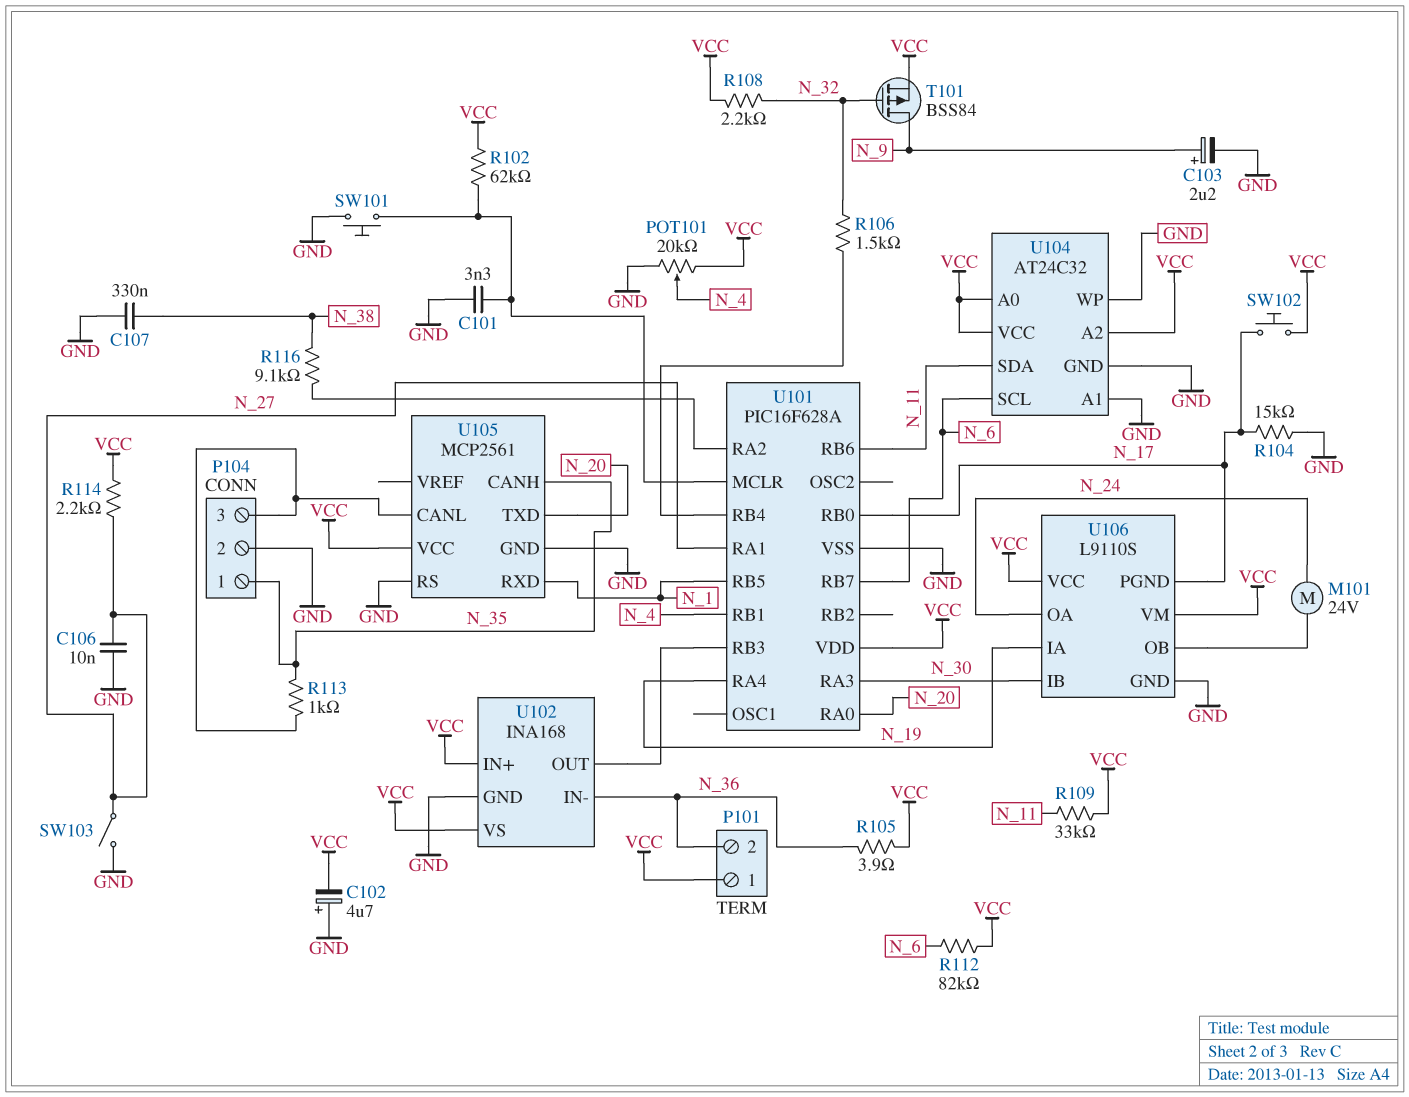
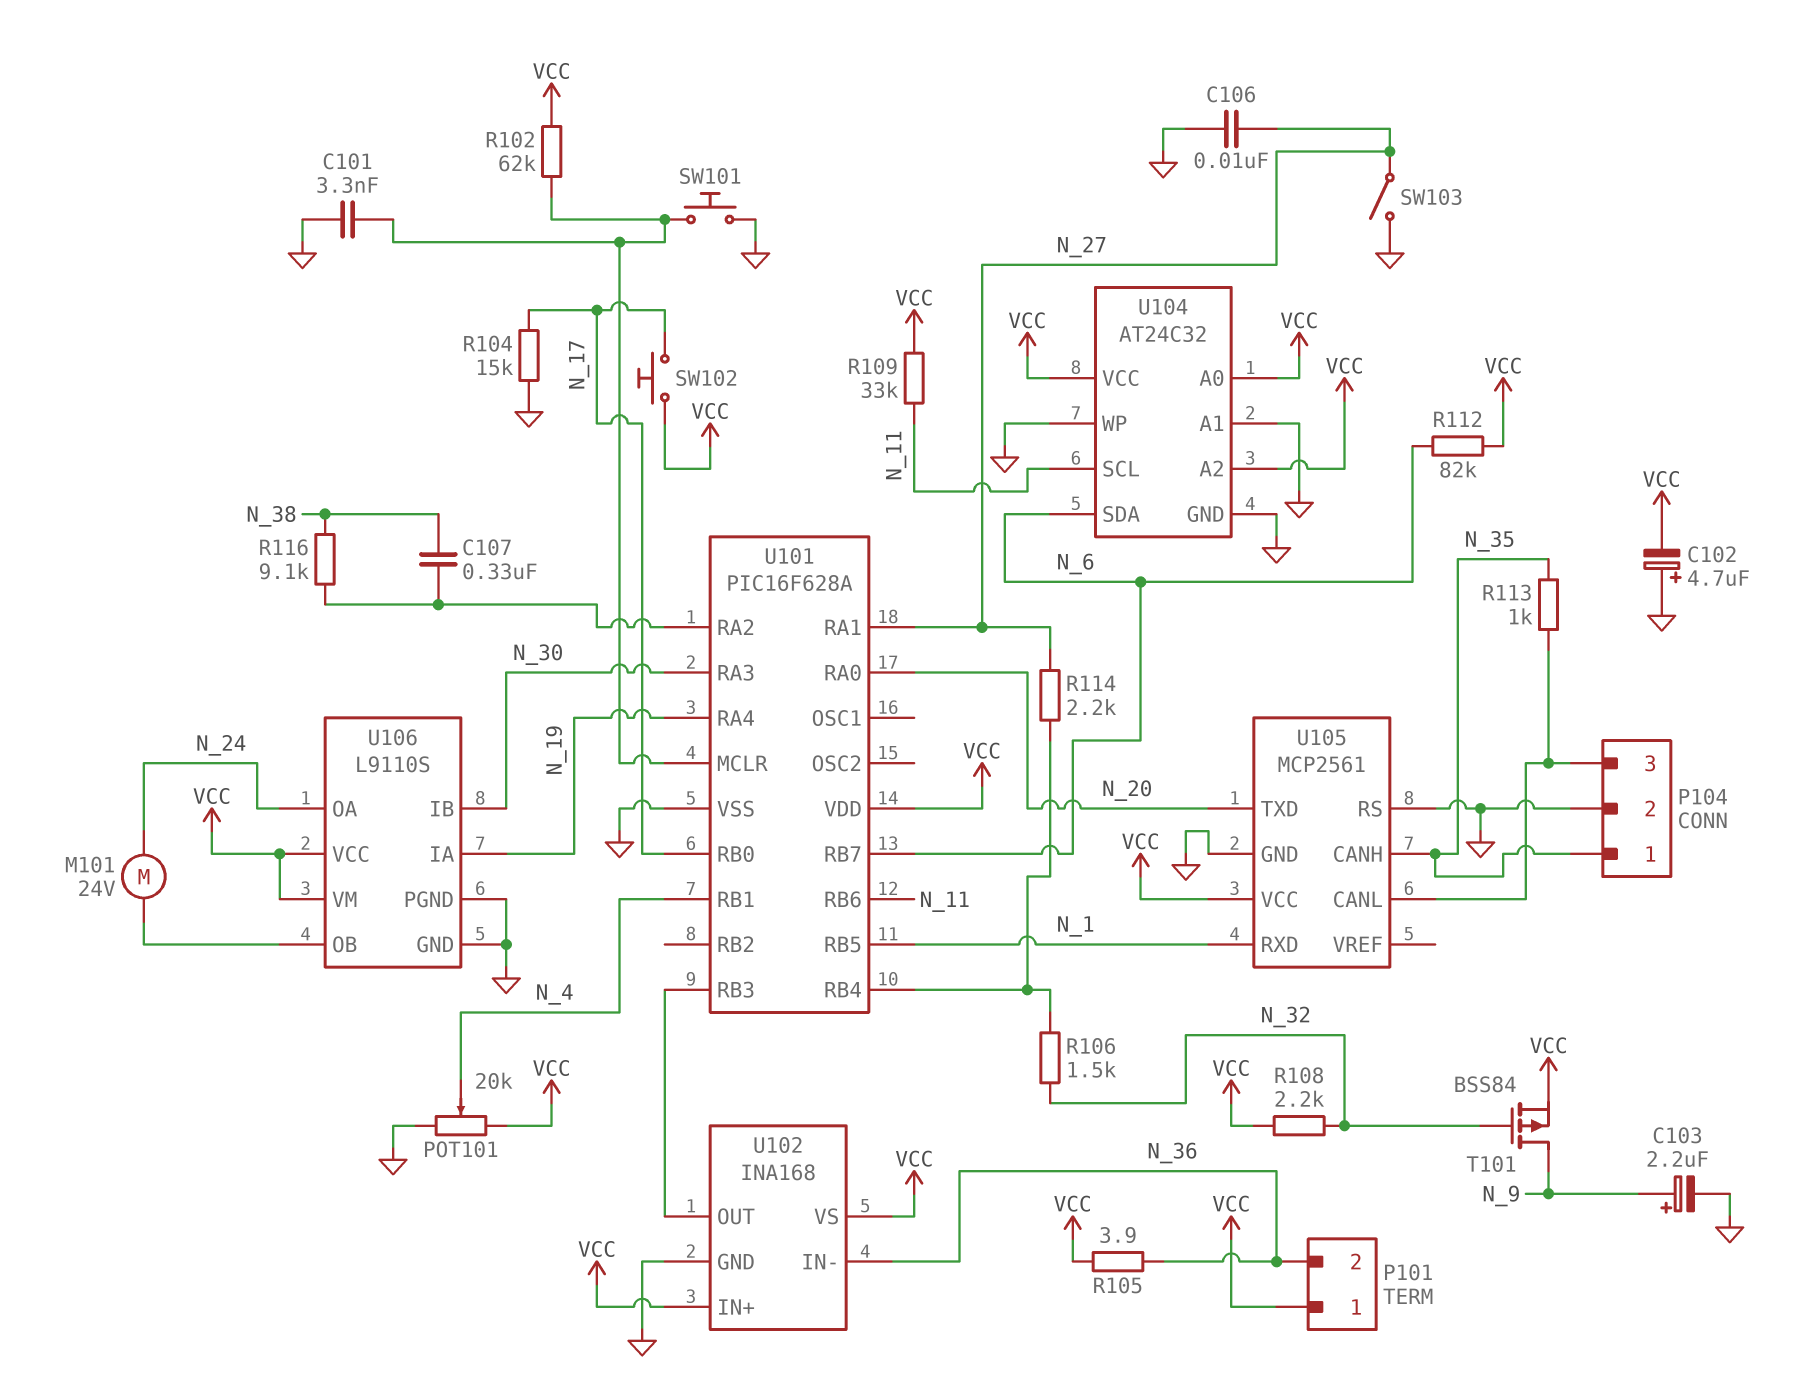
C107: 330nF (GND, N_38) -> 330nF (N_38, U101/RA2)
R114: 2.2k (N_27, VCC) -> 2.2k (N_27, U101/RB4)
U104 pin SCL: N_6 -> N_11
U104 pin SDA: N_11 -> N_6
U106 pin PGND: N_17 -> GND

